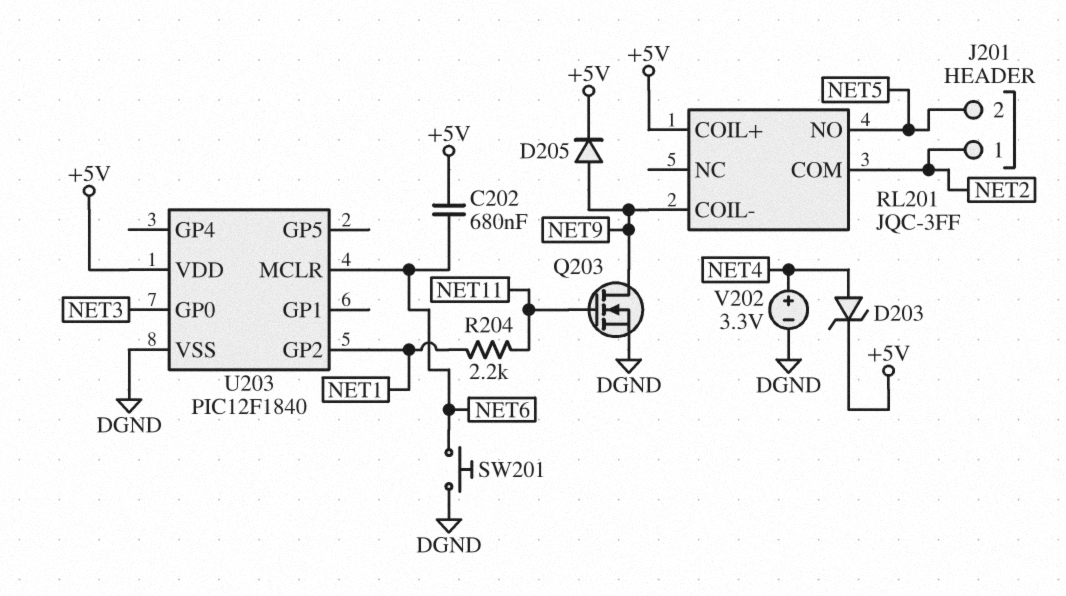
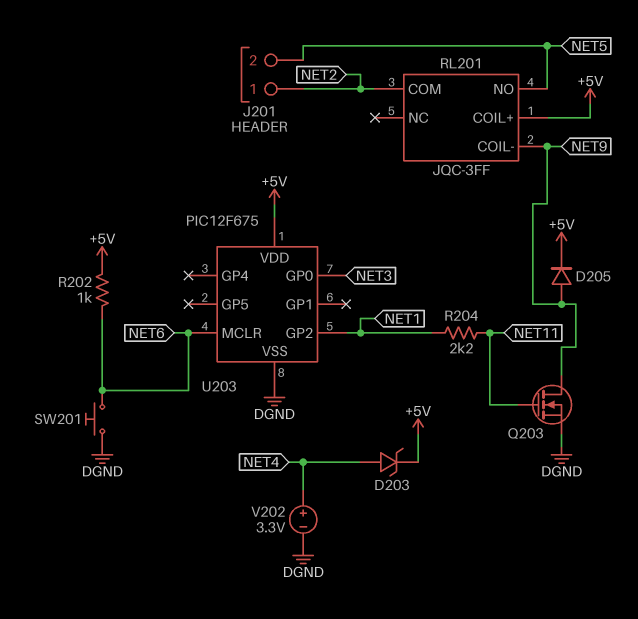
C202: 680nF (+5V, NET6) -> none
R202: none -> 1k (+5V, NET6)
U203: PIC12F1840 -> PIC12F675

